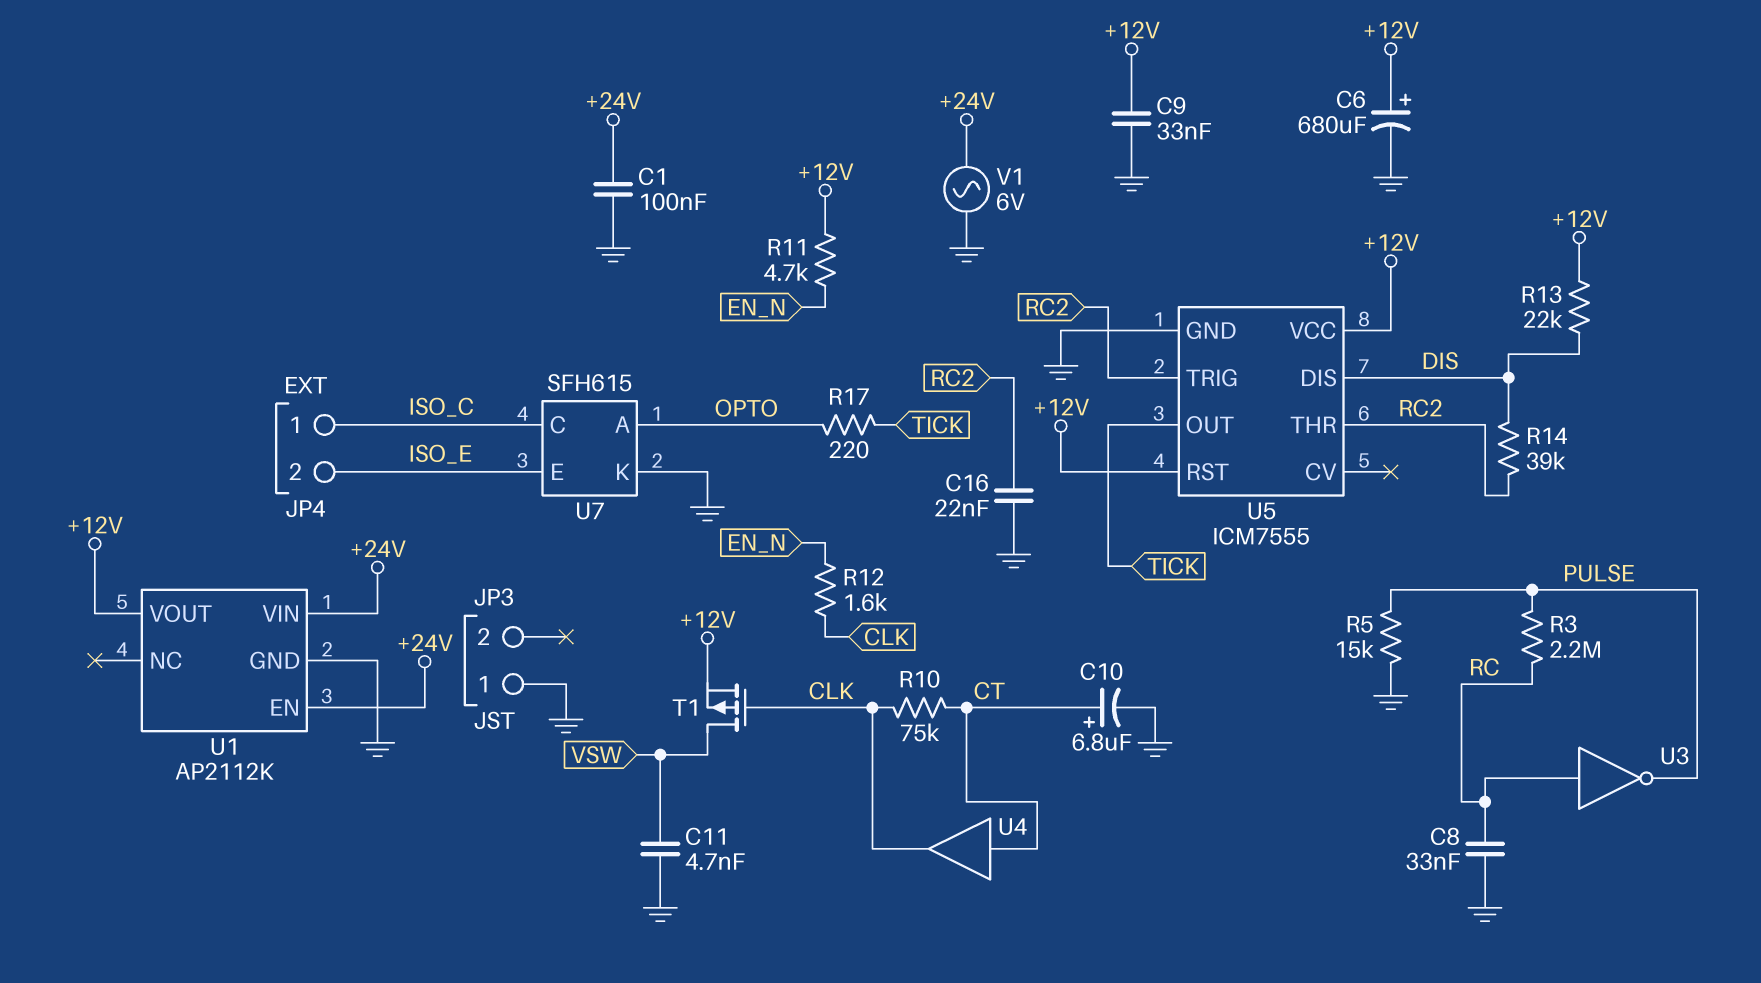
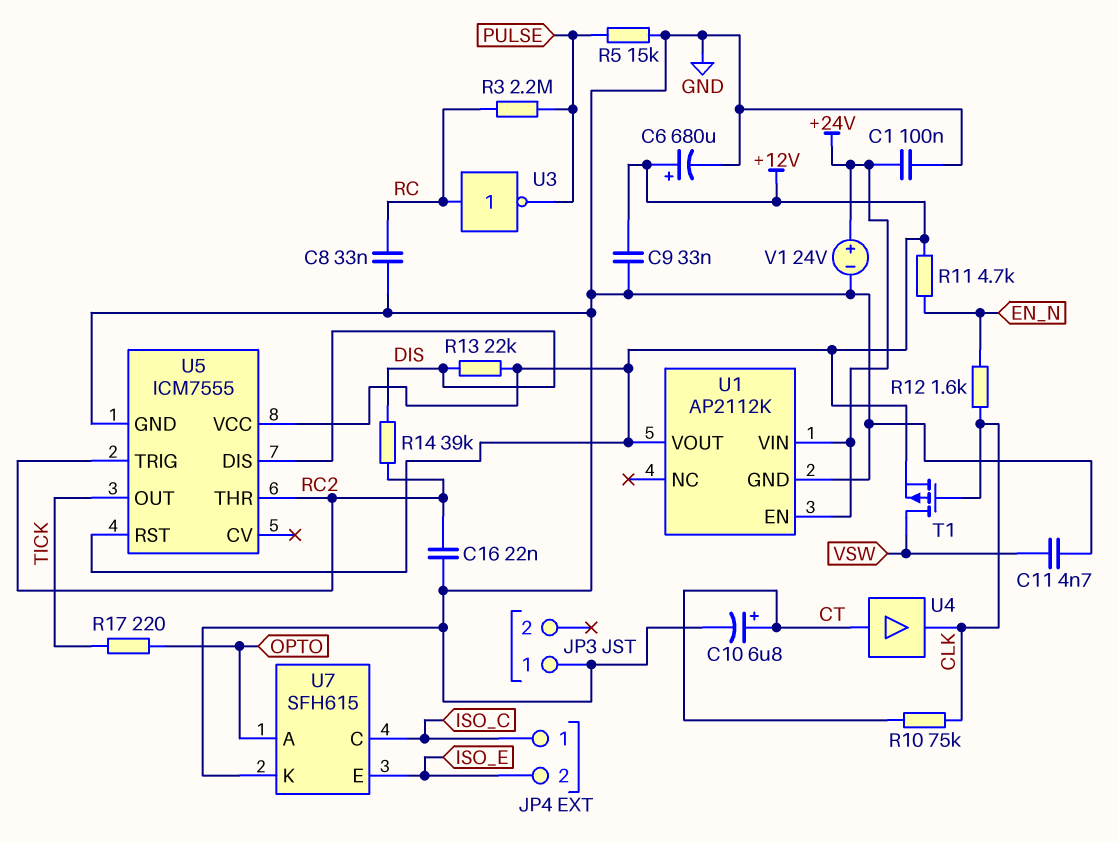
V1: AC 6V (+24V, GND) -> 24V (plus +24V, minus GND)

